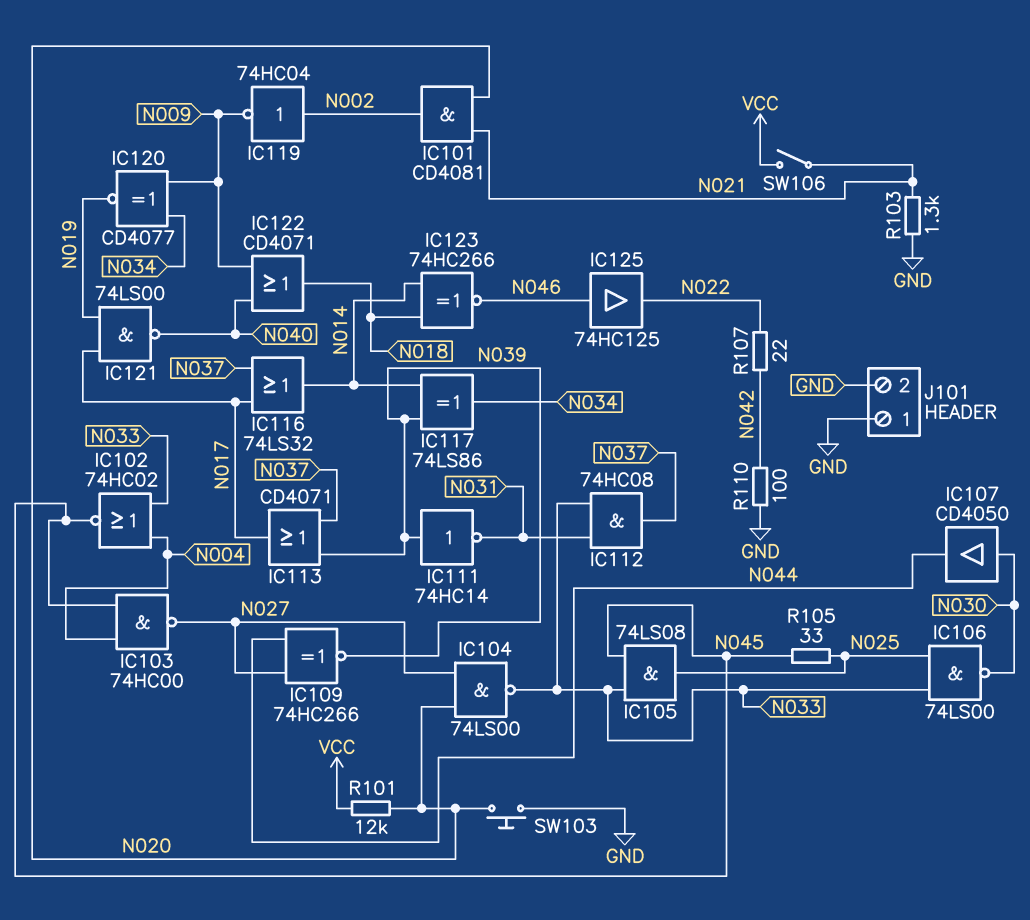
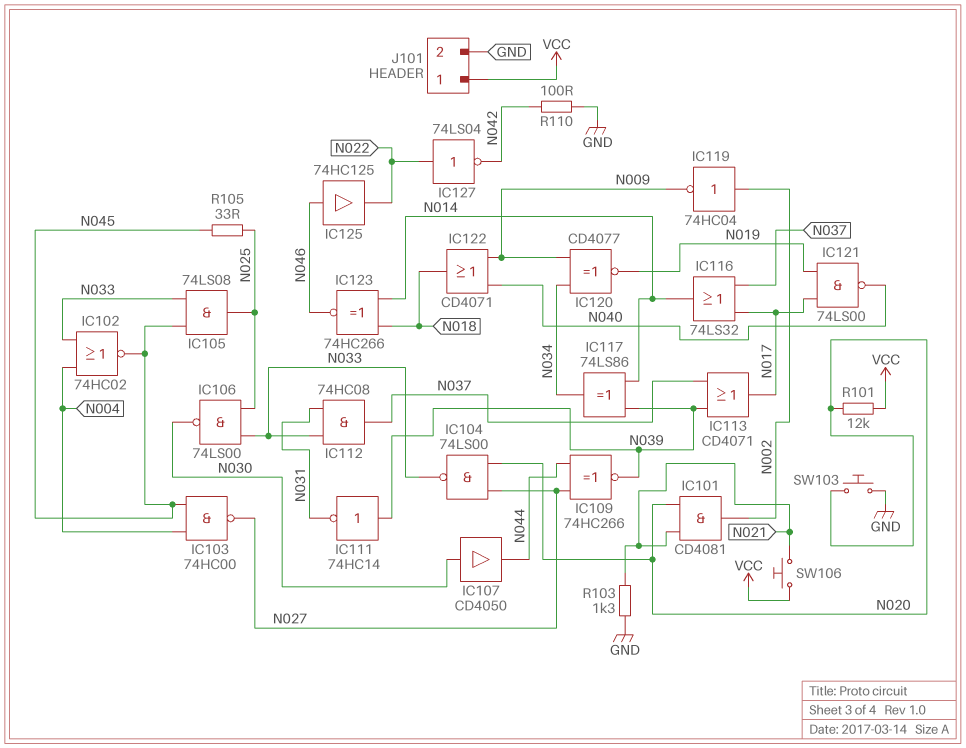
IC127: none -> NOT 74LS04 (in N022, out N042)
J101 pin 1: GND -> VCC
R107: 22 (N022, N042) -> none
SW106: switch (N021, VCC) -> button (N021, VCC)

